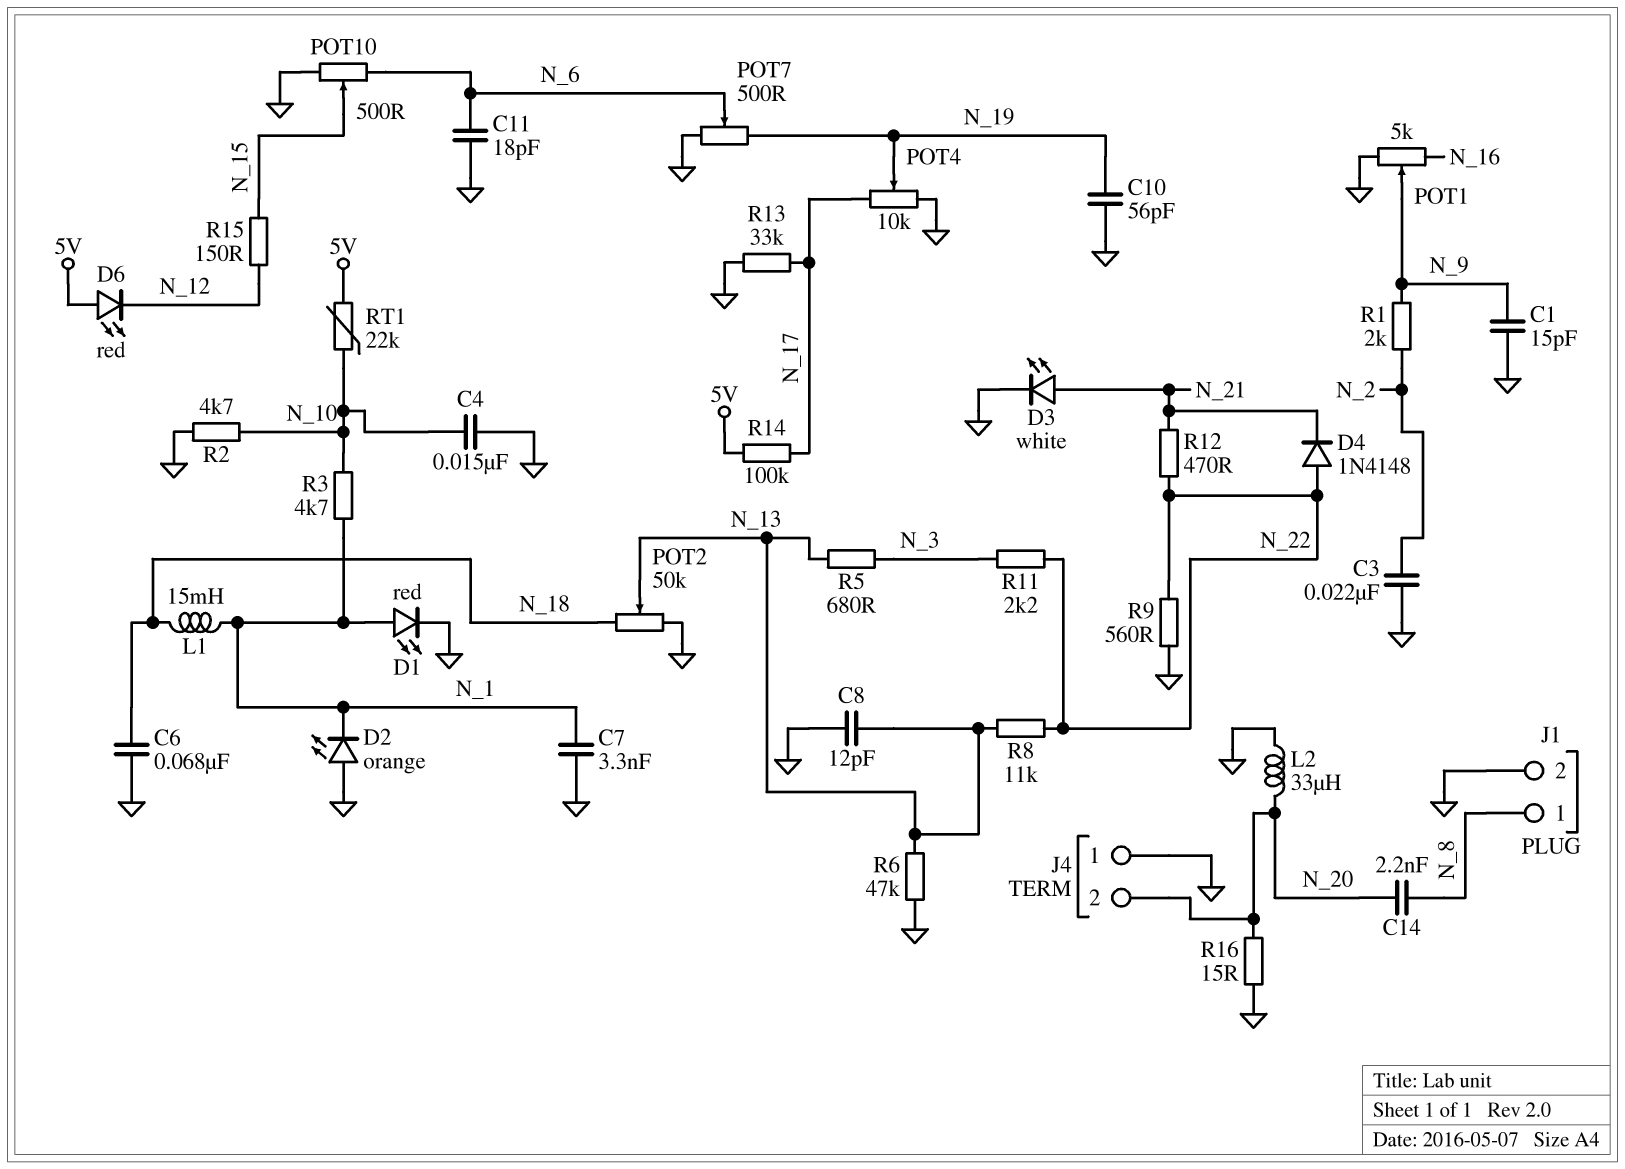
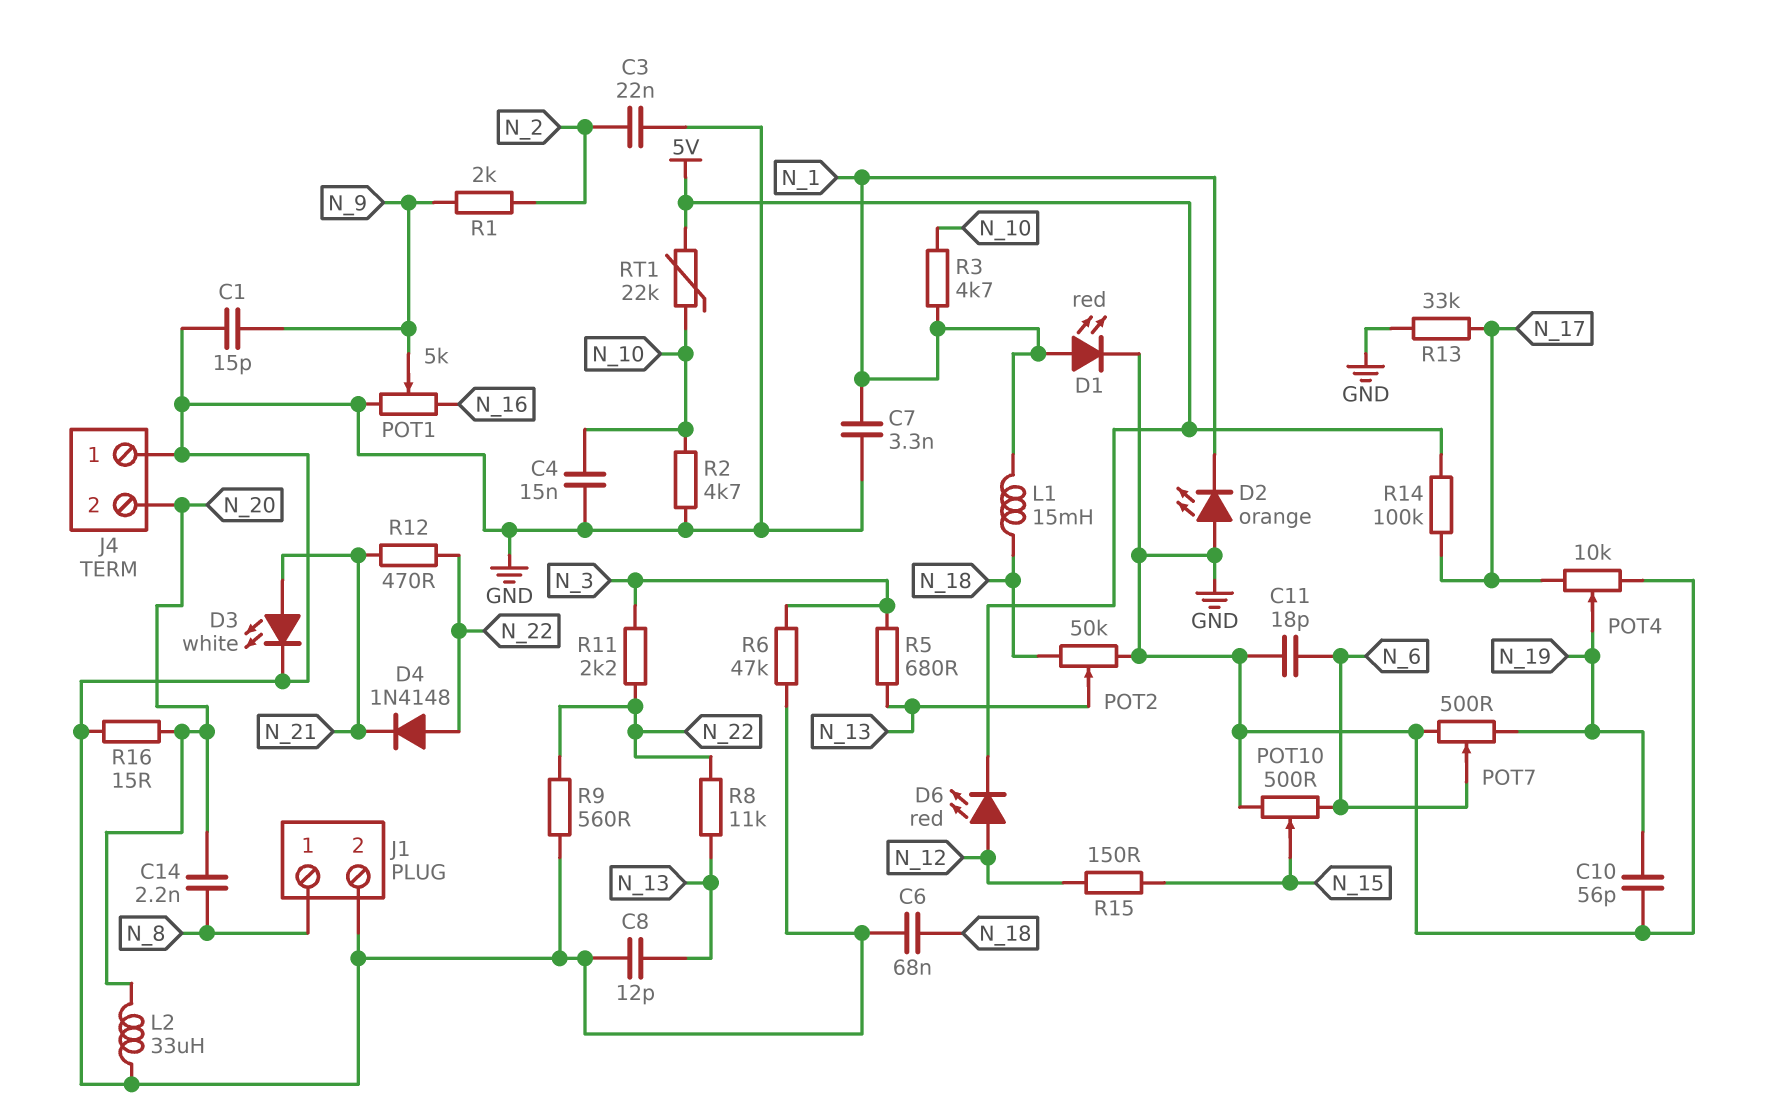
D6: LED red (A 5V, K N_12) -> LED red (A N_12, K 5V)
R6: 47k (GND, N_13) -> 47k (GND, N_3)

